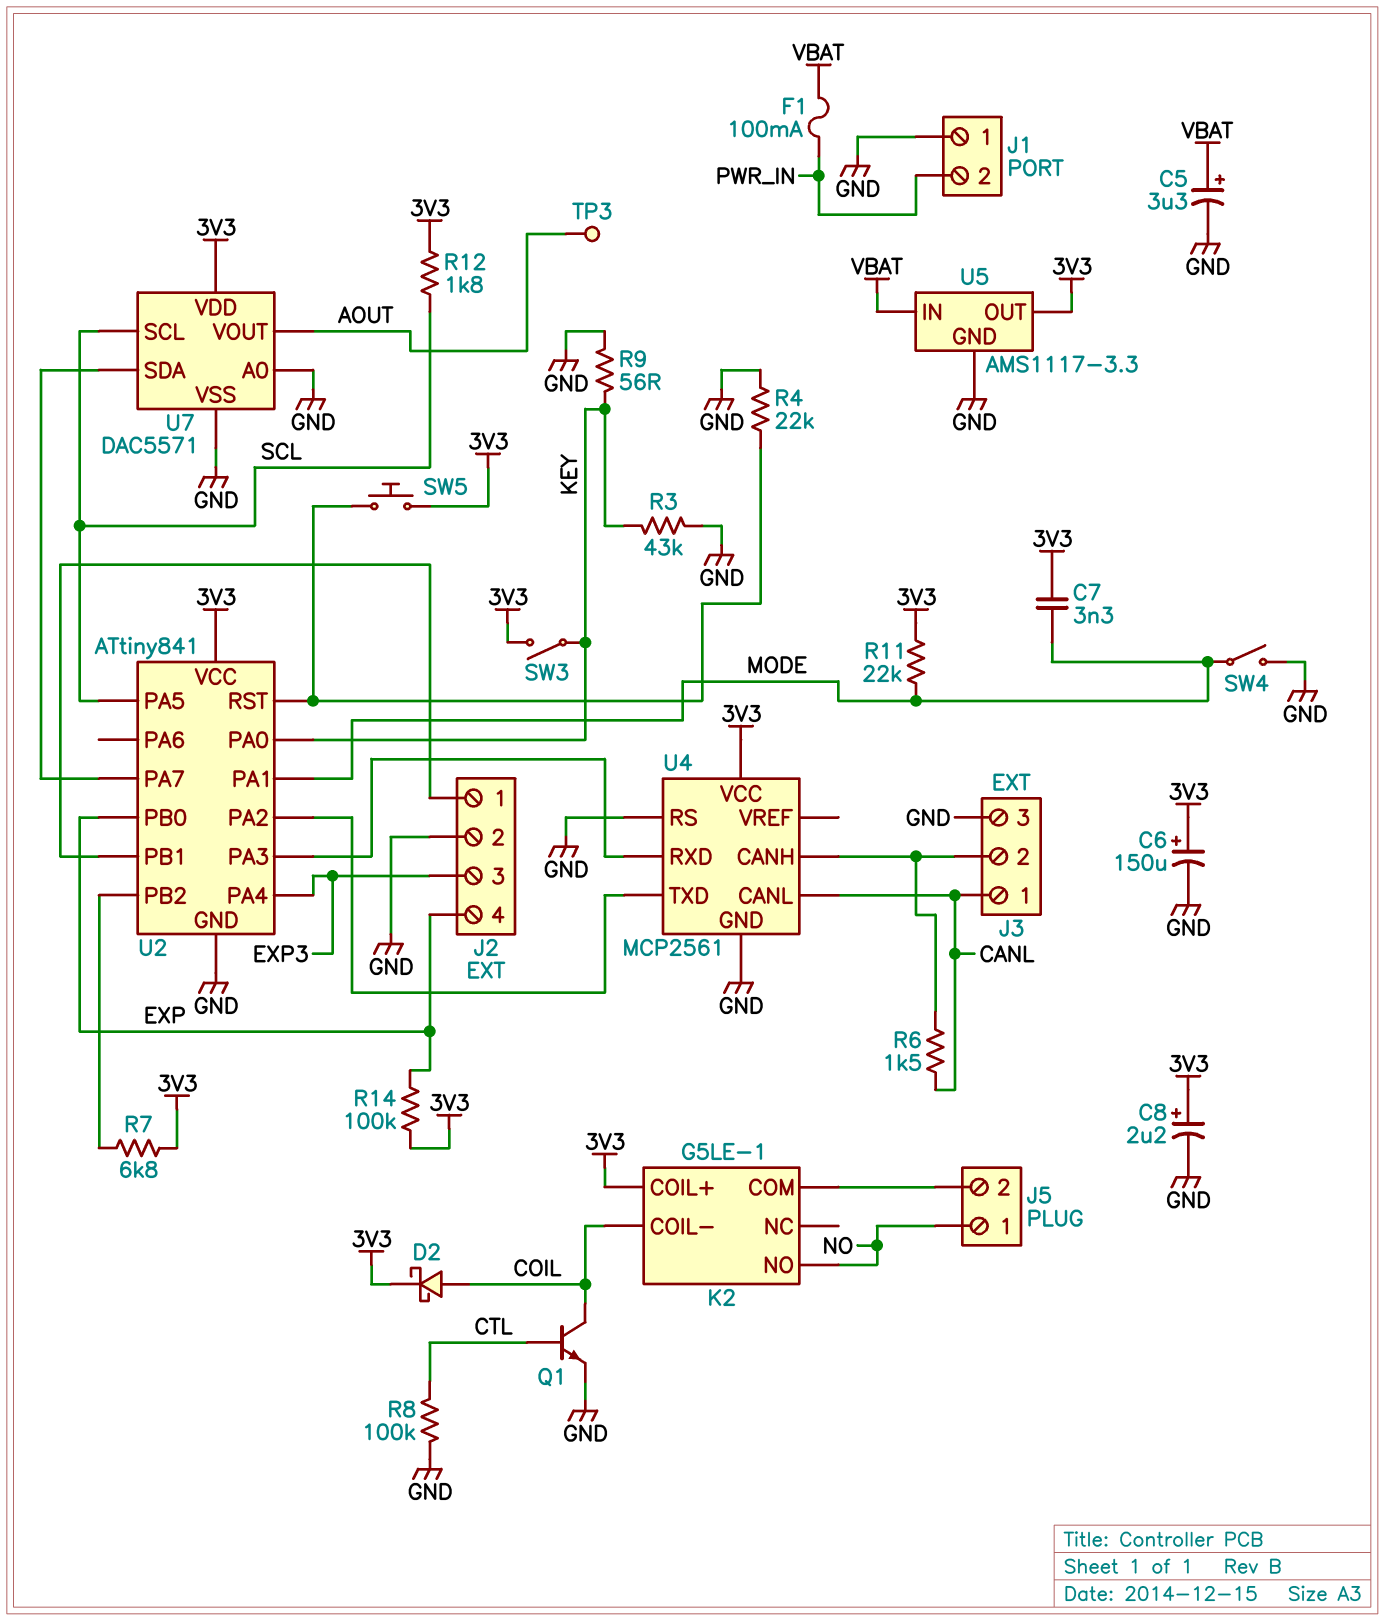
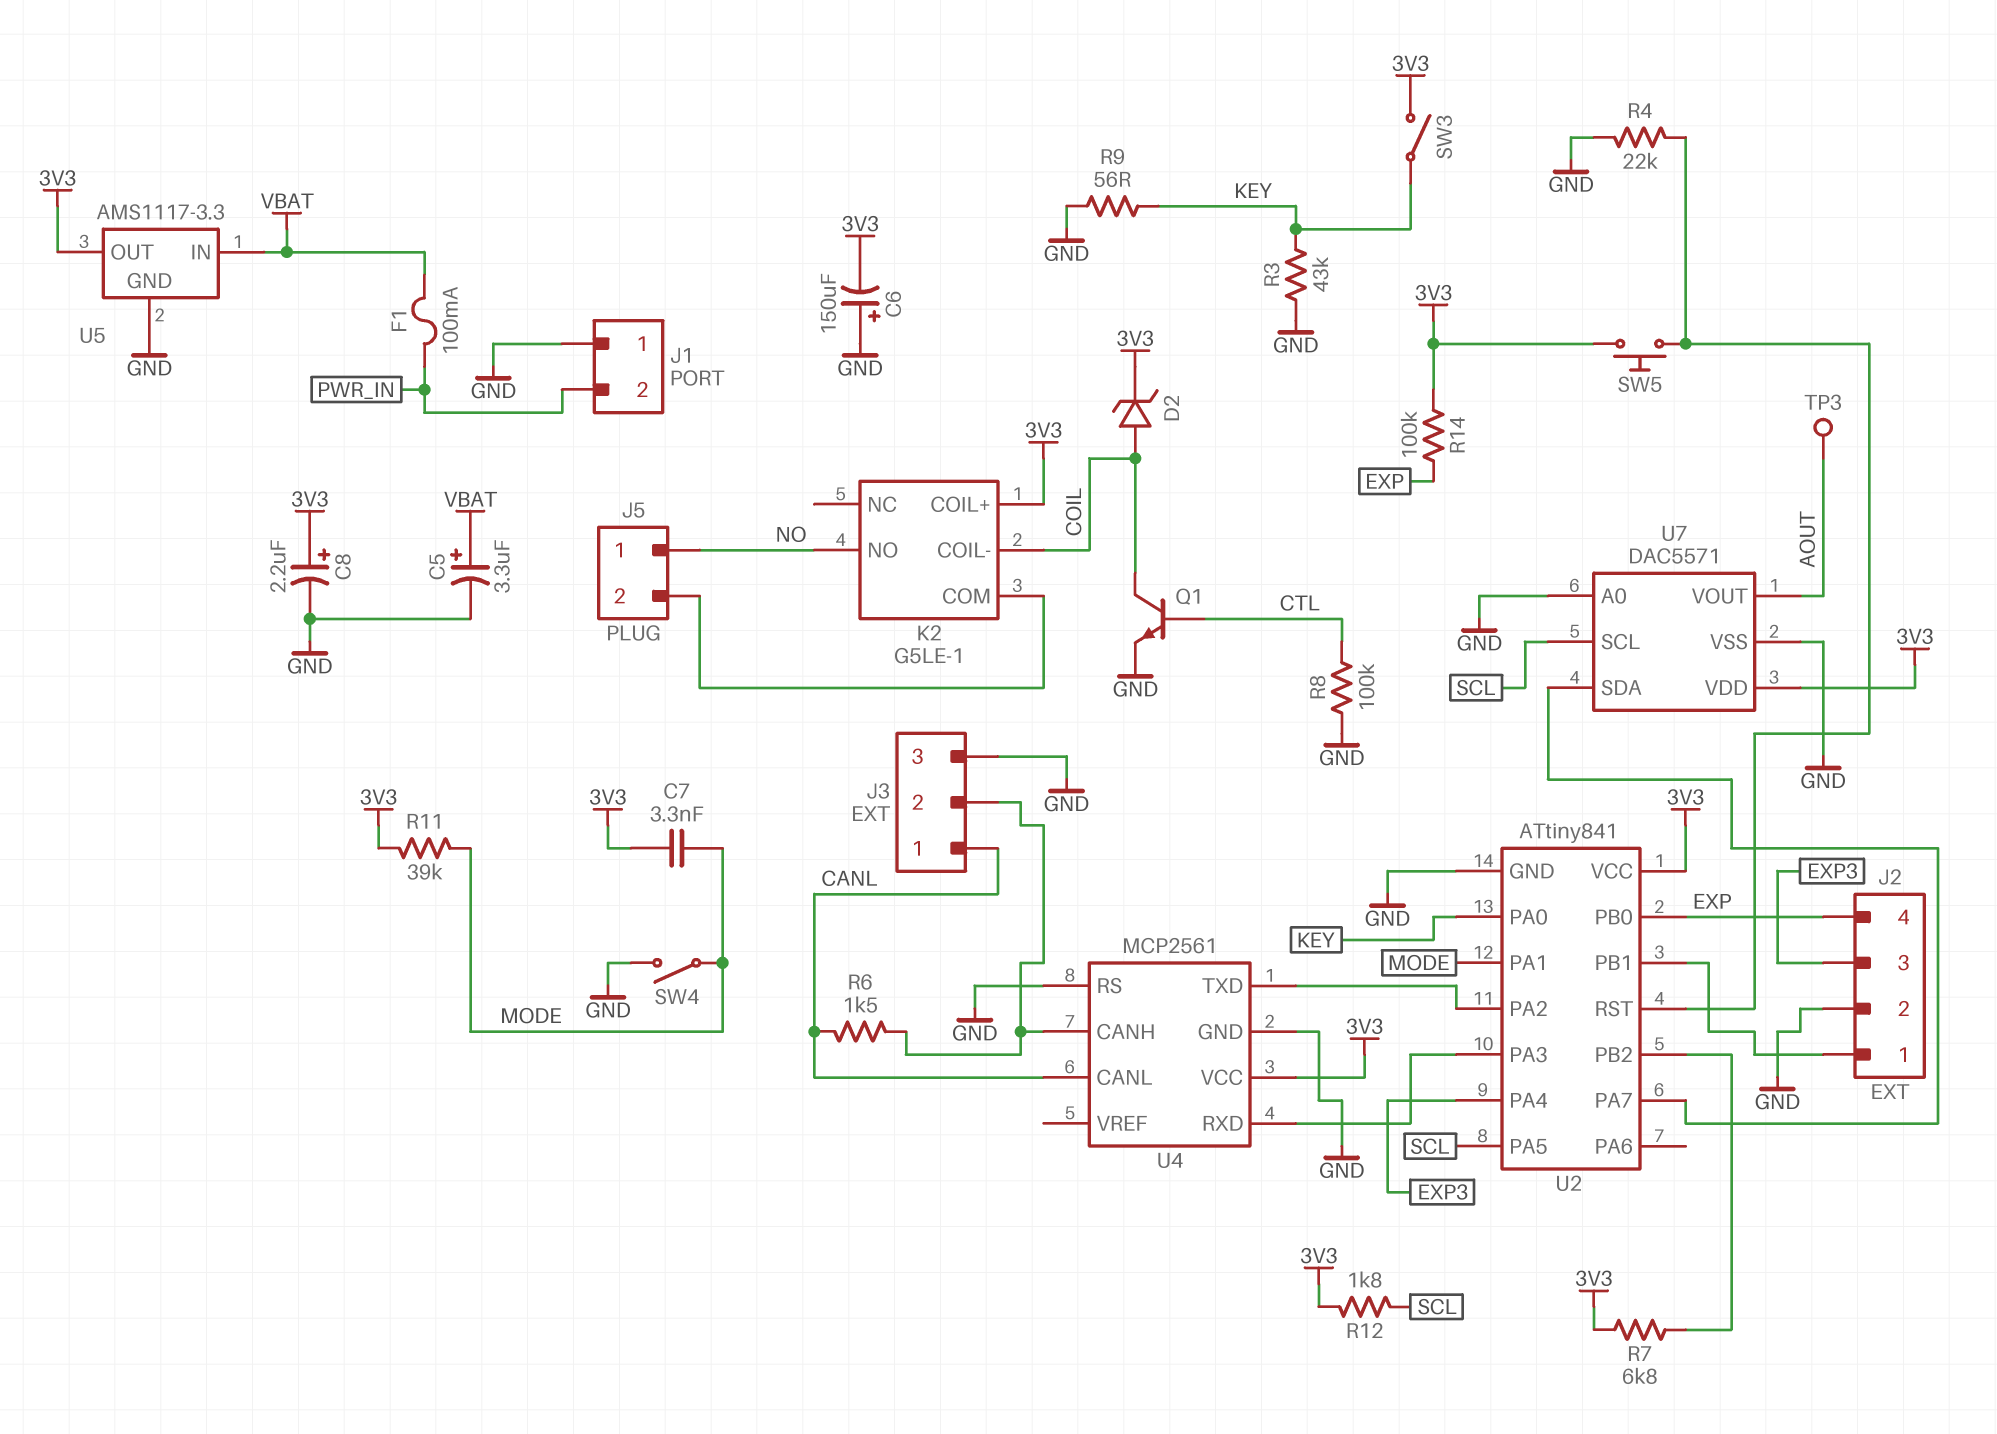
C6: 150uF (plus 3V3, minus GND) -> 150uF (plus GND, minus 3V3)
D2: schottky (A COIL, K 3V3) -> zener (A COIL, K 3V3)
R11: 22k (3V3, MODE) -> 39k (3V3, MODE)

